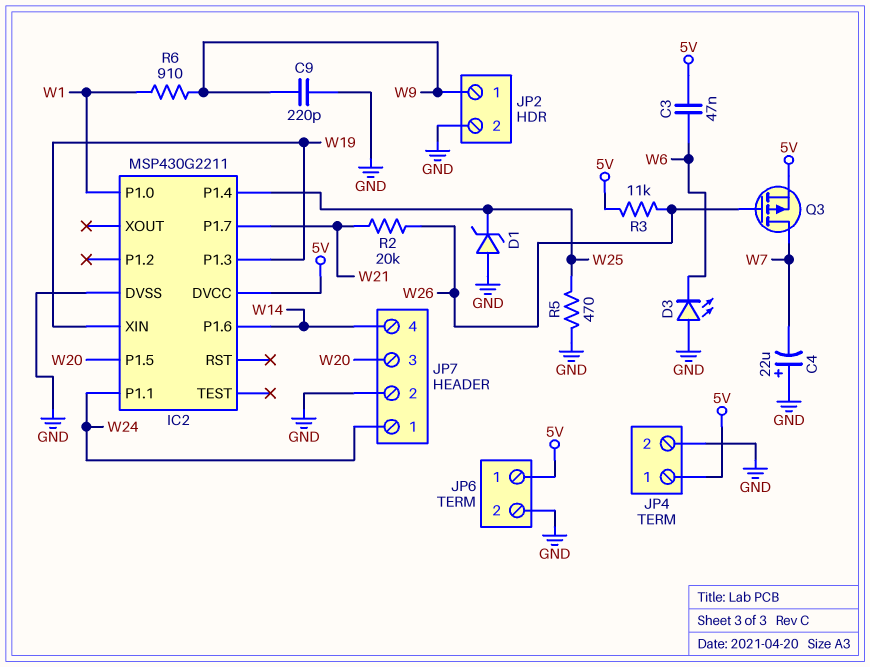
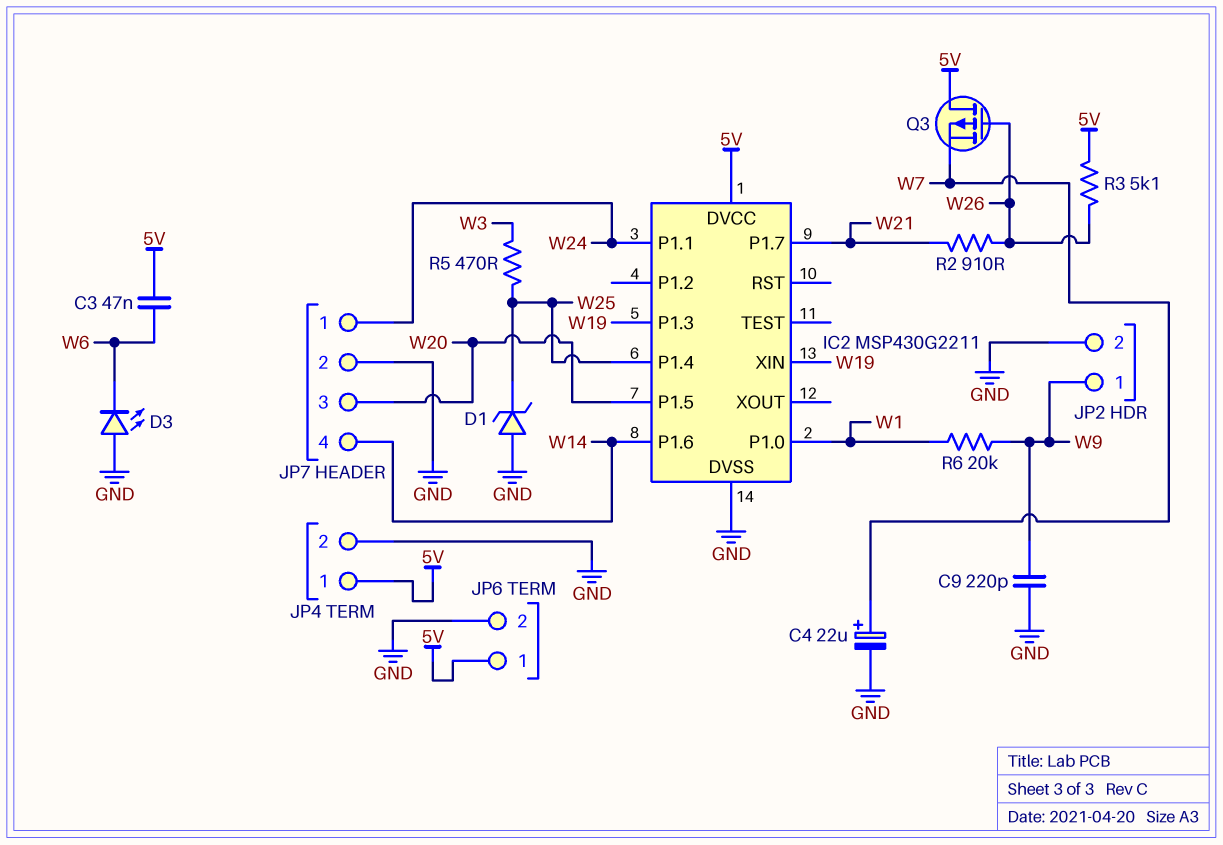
C4: 22uF (plus GND, minus W7) -> 22uF (plus W7, minus GND)
Q3: PMOS (G W26, D W7, S 5V) -> PMOS (G W26, D 5V, S W7)
R2: 20k (W21, W26) -> 910 (W21, W26)
R3: 11k (5V, W26) -> 5.1k (5V, W26)
R5: 470 (GND, W25) -> 470 (W3, W25)
R6: 910 (W1, W9) -> 20k (W1, W9)

